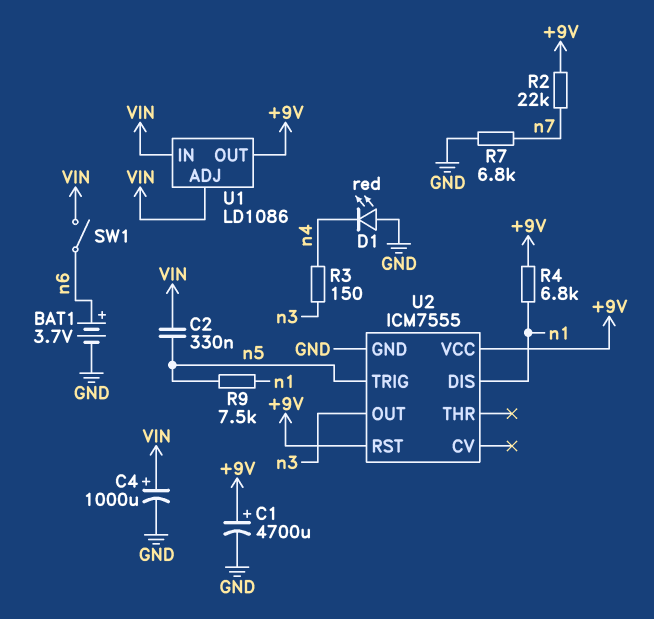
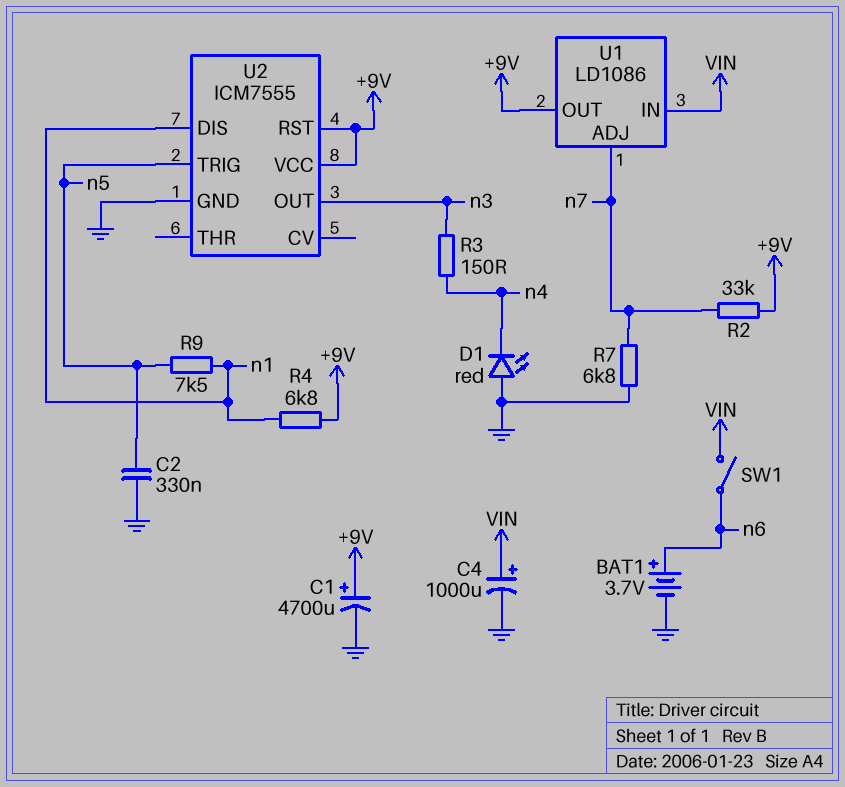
C2: 330nF (VIN, n5) -> 330nF (GND, n5)
R2: 22k (+9V, n7) -> 33k (+9V, n7)
U1 pin ADJ: VIN -> n7

